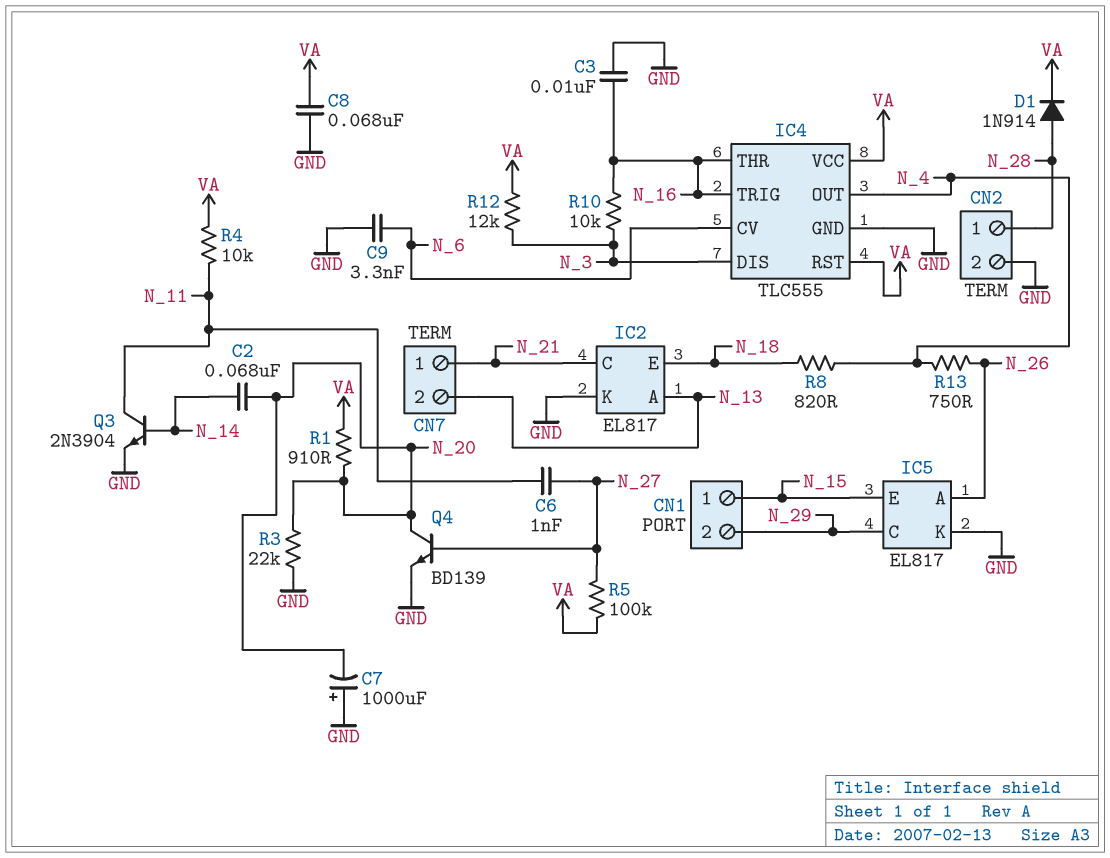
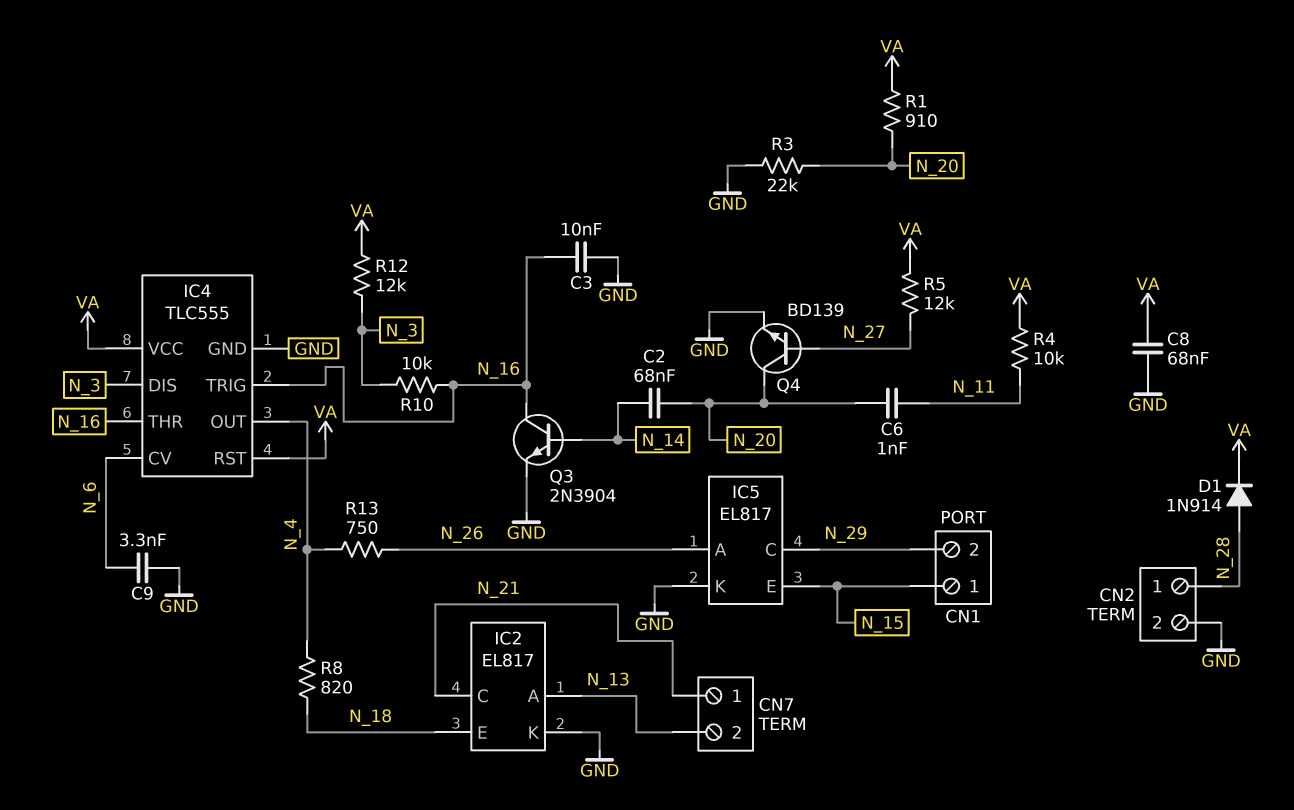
C6: 1nF (N_11, N_27) -> 1nF (N_11, N_20)
C7: 1000uF (plus GND, minus N_20) -> none
Q3: NPN 2N3904 (B N_14, C N_11, E GND) -> NPN 2N3904 (B N_14, C N_16, E GND)
R5: 100k (N_27, VA) -> 12k (N_27, VA)

